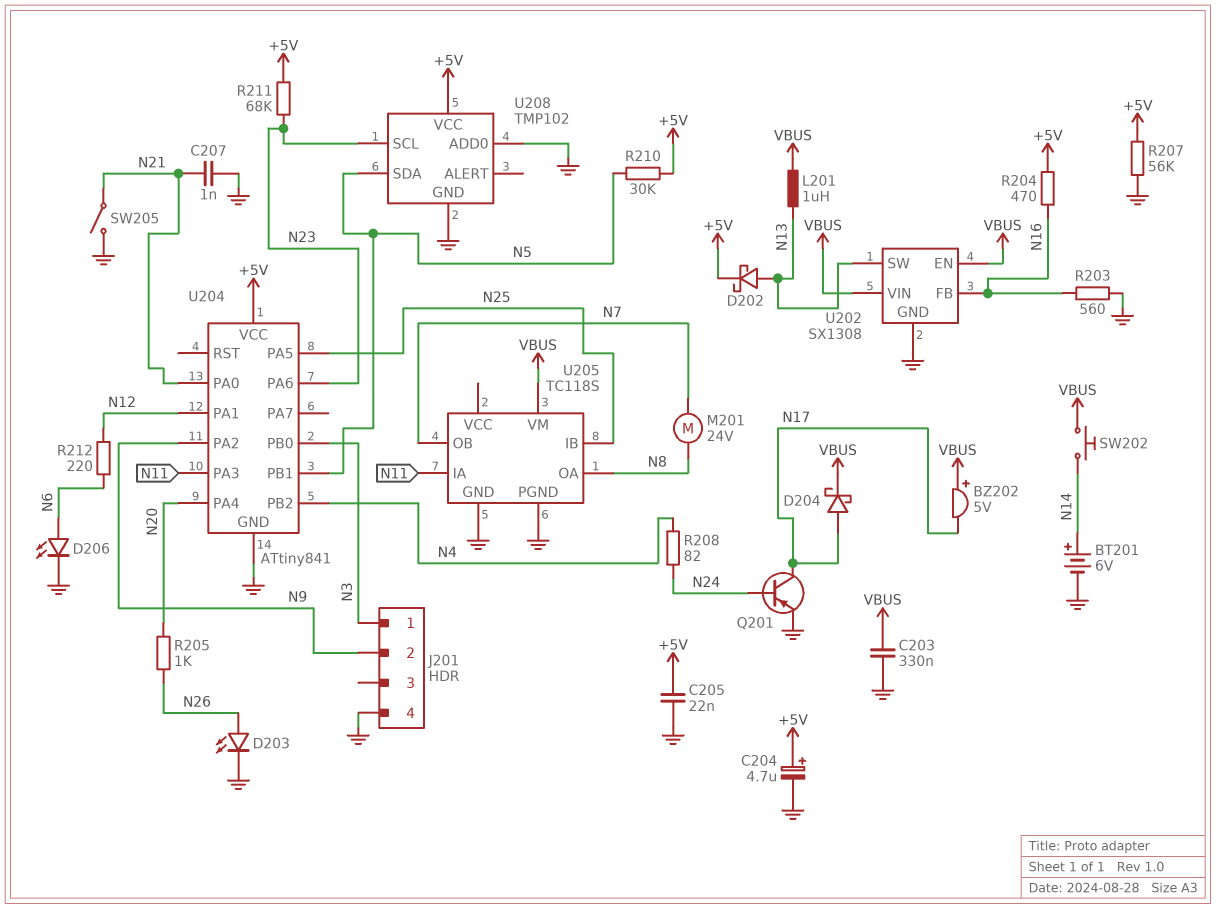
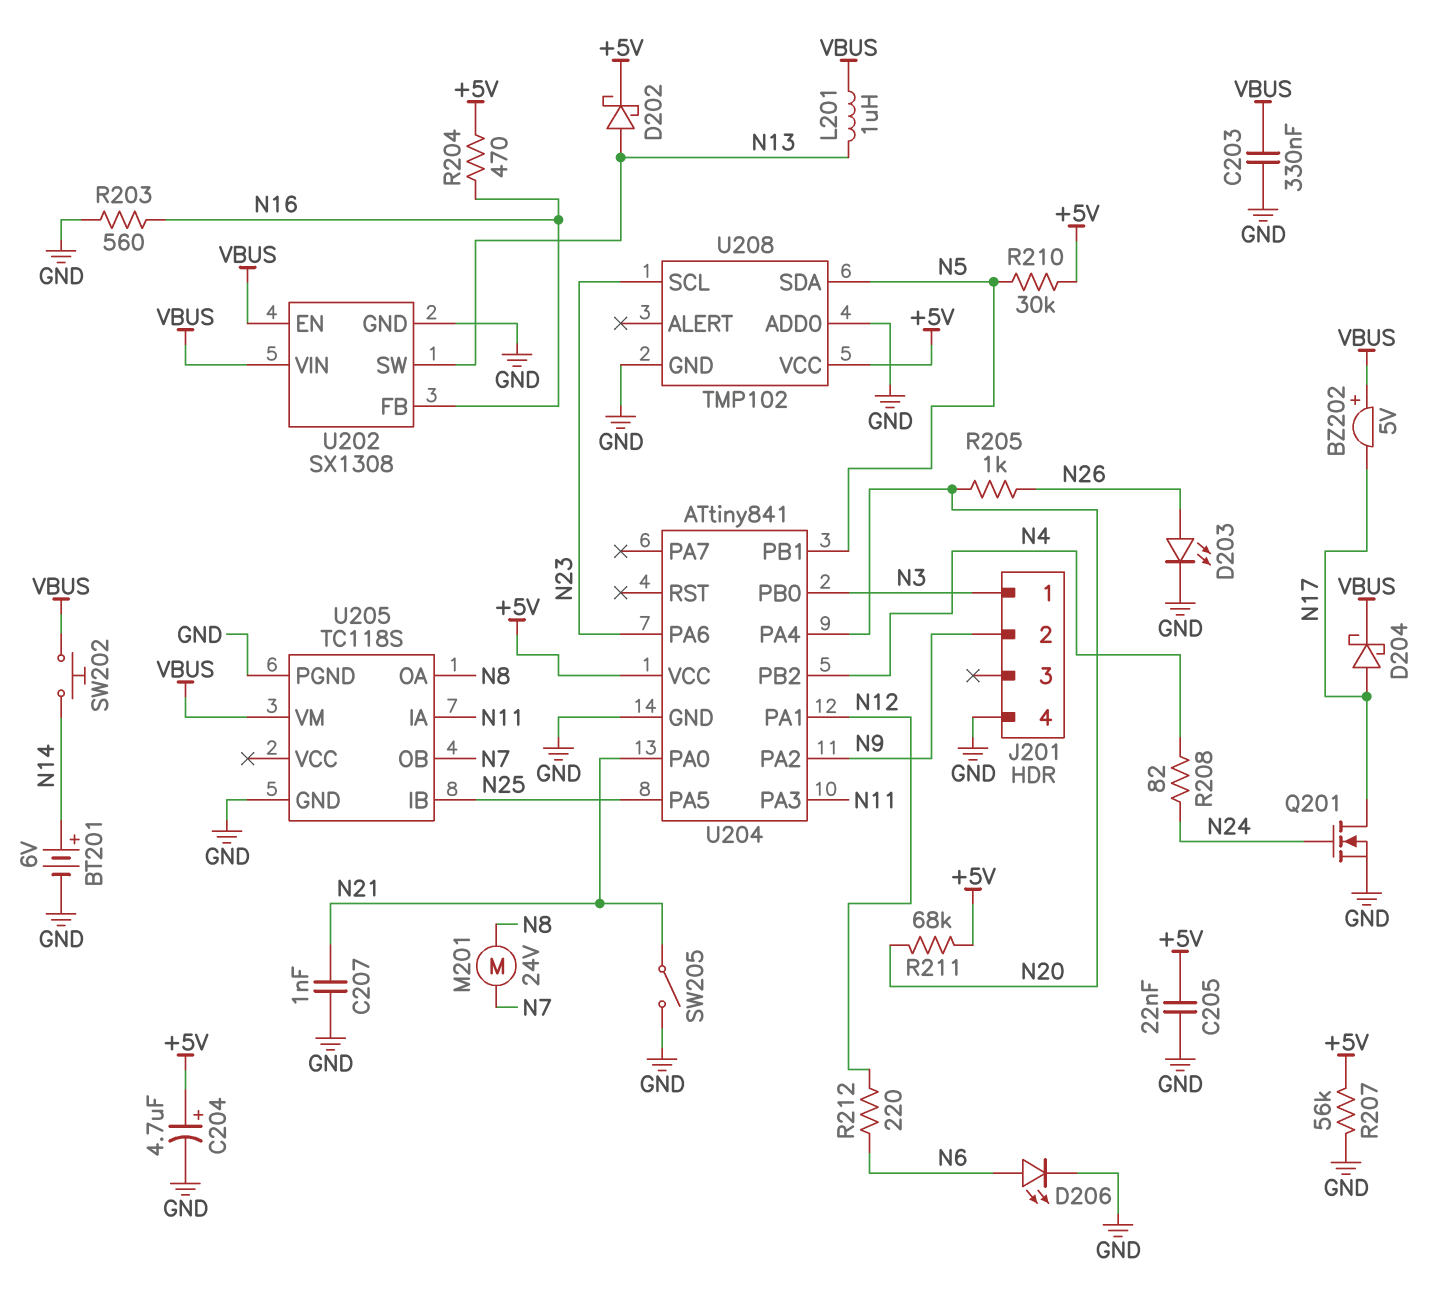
Q201: PNP (B N24, C N17, E GND) -> NMOS (G N24, D N17, S GND)
R211: 68k (+5V, N23) -> 68k (+5V, N20)

